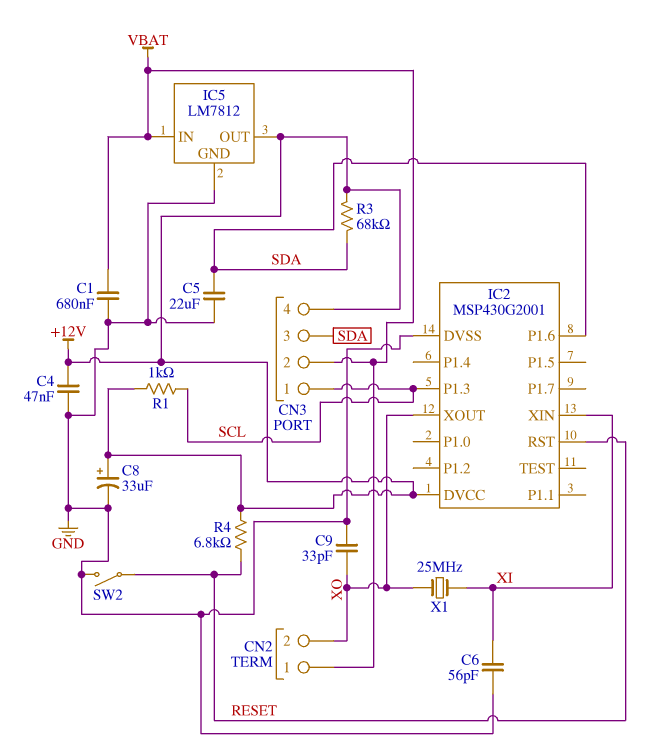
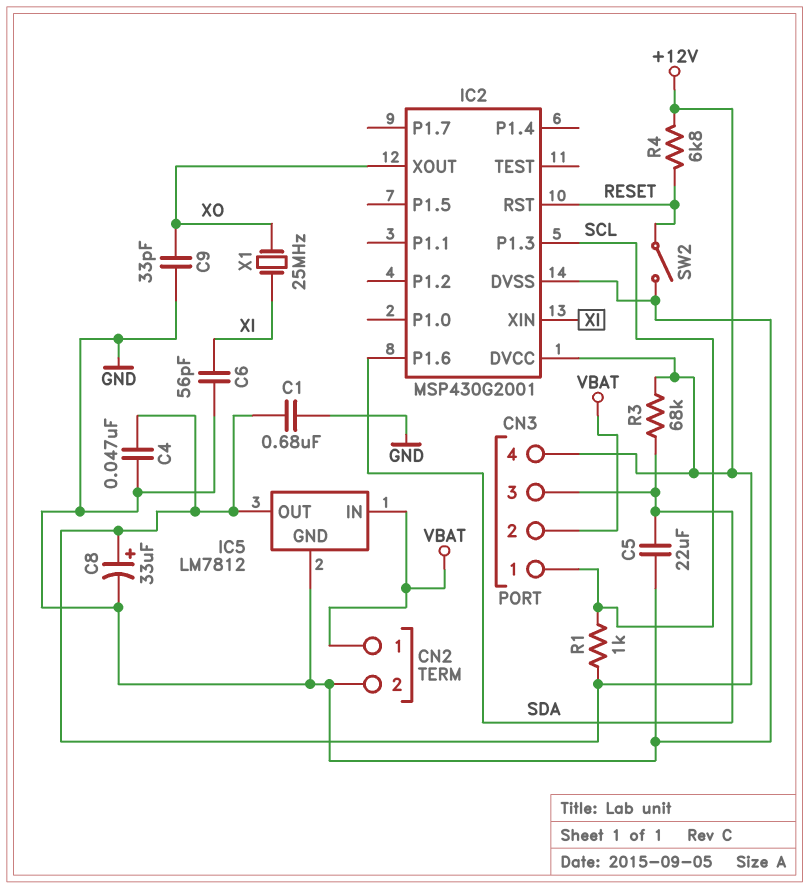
C1: 680nF (GND, VBAT) -> 680nF (+12V, GND)
CN2 pin 2: XO -> GND

